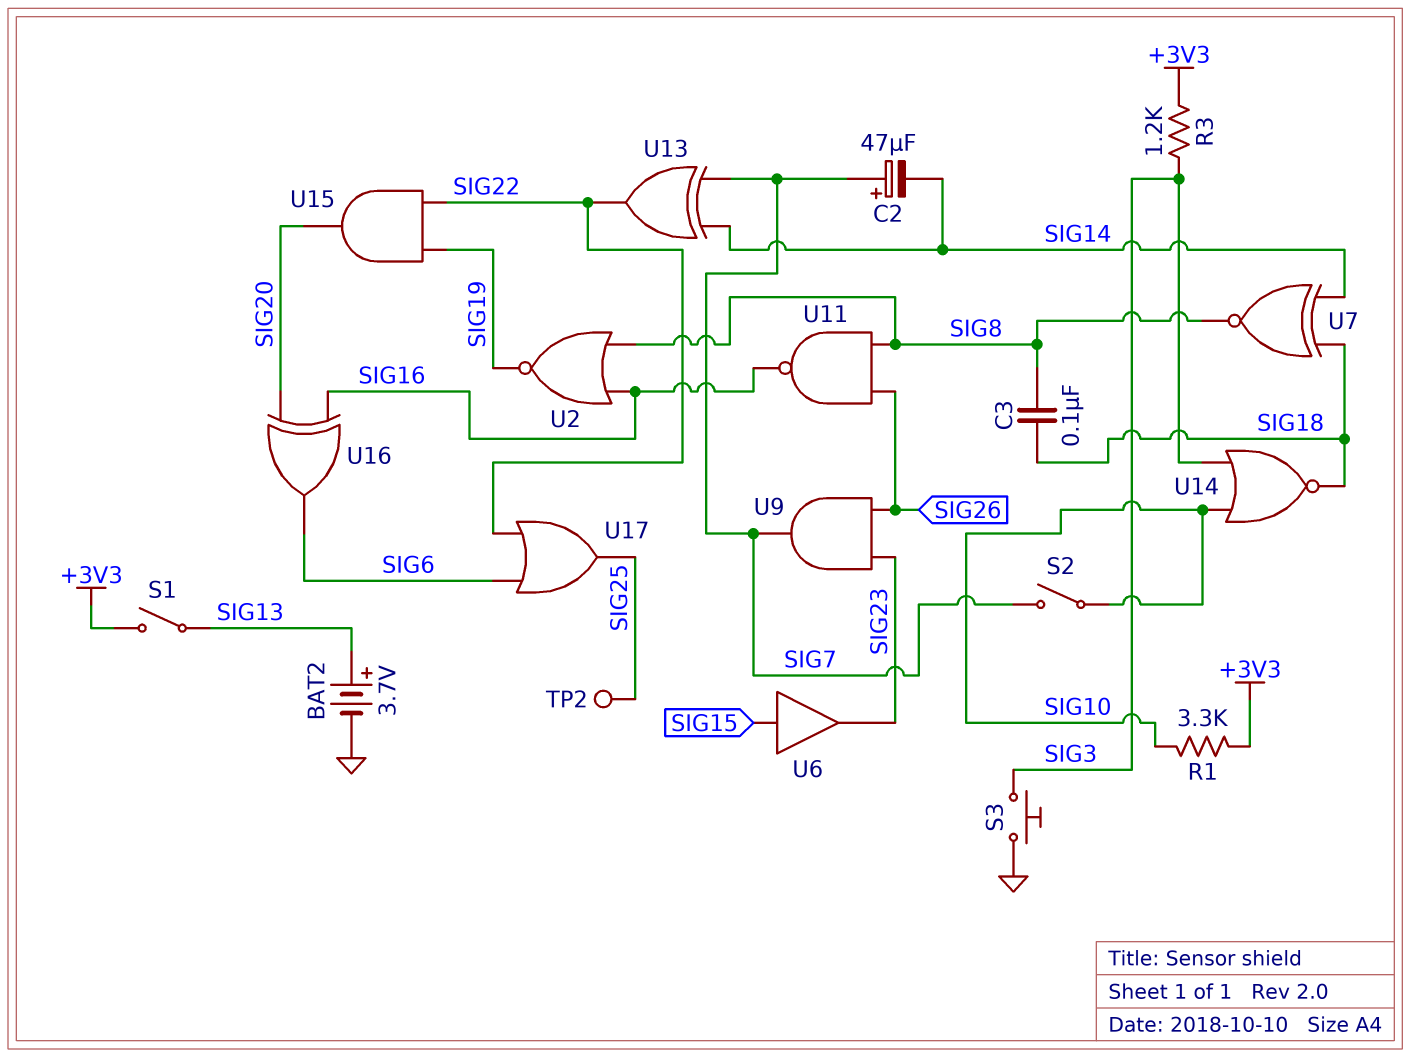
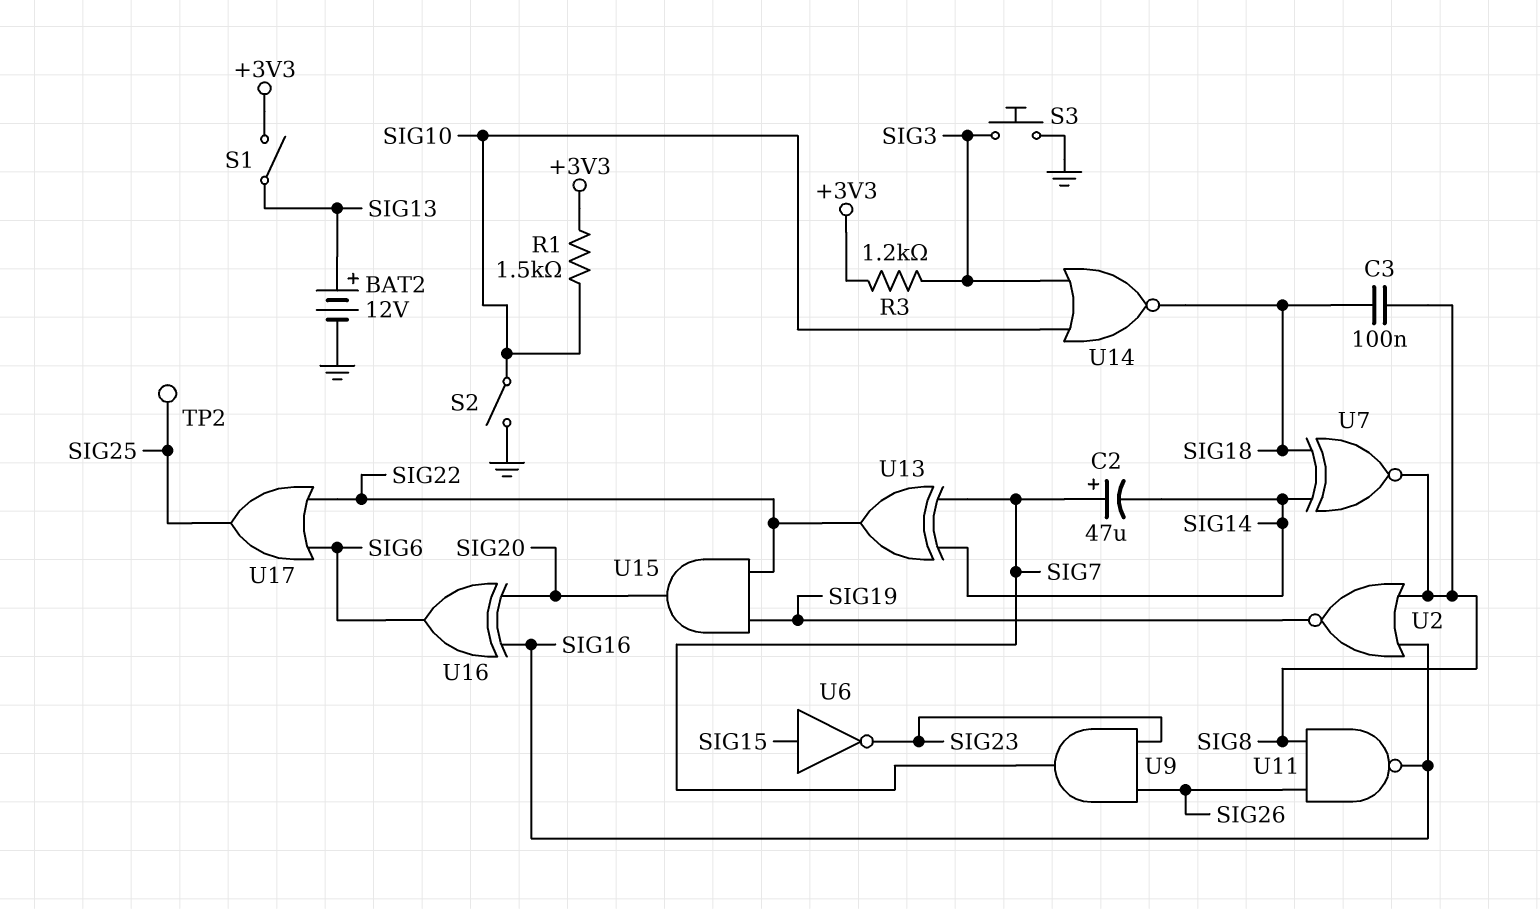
BAT2: 3.7V (plus SIG13, minus GND) -> 12V (plus SIG13, minus GND)
R1: 3.3k (+3V3, SIG10) -> 1.5k (+3V3, SIG10)
S2: switch (SIG7, SIG10) -> switch (GND, SIG10)
U6: buffer (in SIG15, out SIG23) -> NOT (in SIG15, out SIG23)

